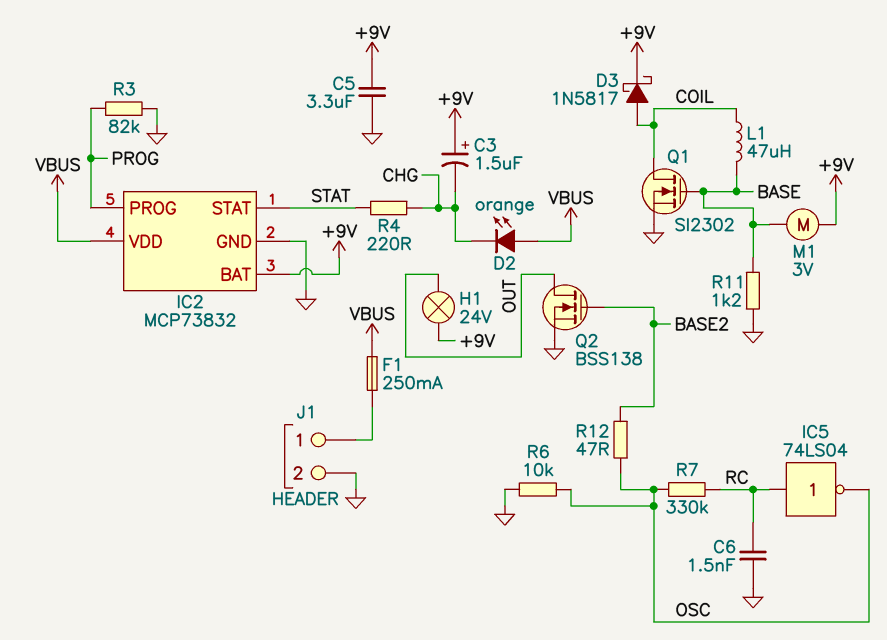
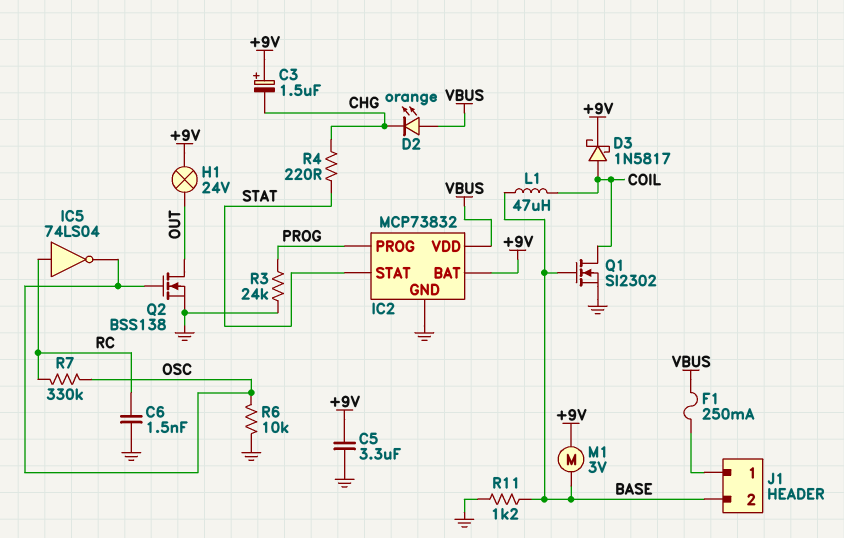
J1 pin 2: GND -> BASE
Q2: NMOS BSS138 (G BASE2, D OUT, S GND) -> NMOS BSS138 (G OSC, D OUT, S GND)
R3: 82k (GND, PROG) -> 24k (GND, PROG)
R12: 47 (BASE2, OSC) -> none

